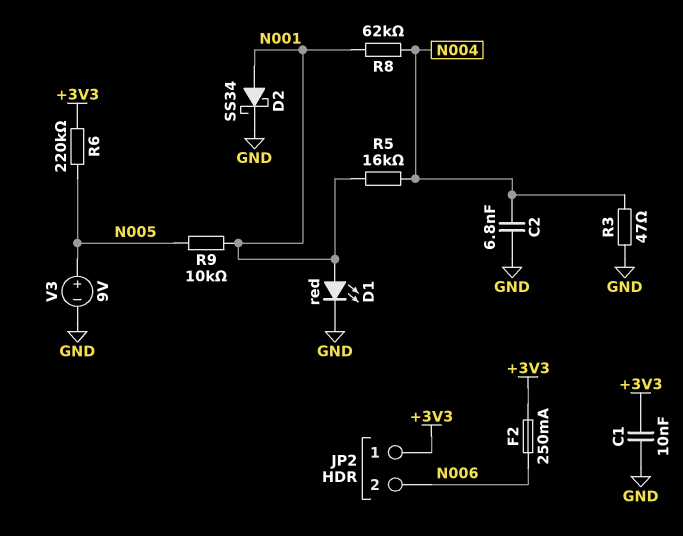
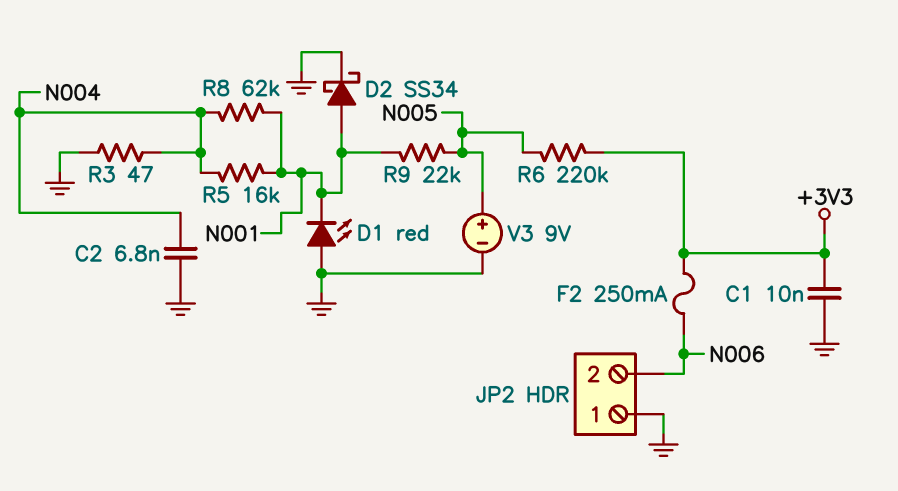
D1: LED red (A N001, K GND) -> LED red (A GND, K N001)
JP2 pin 1: +3V3 -> GND
R9: 10k (N001, N005) -> 22k (N001, N005)

